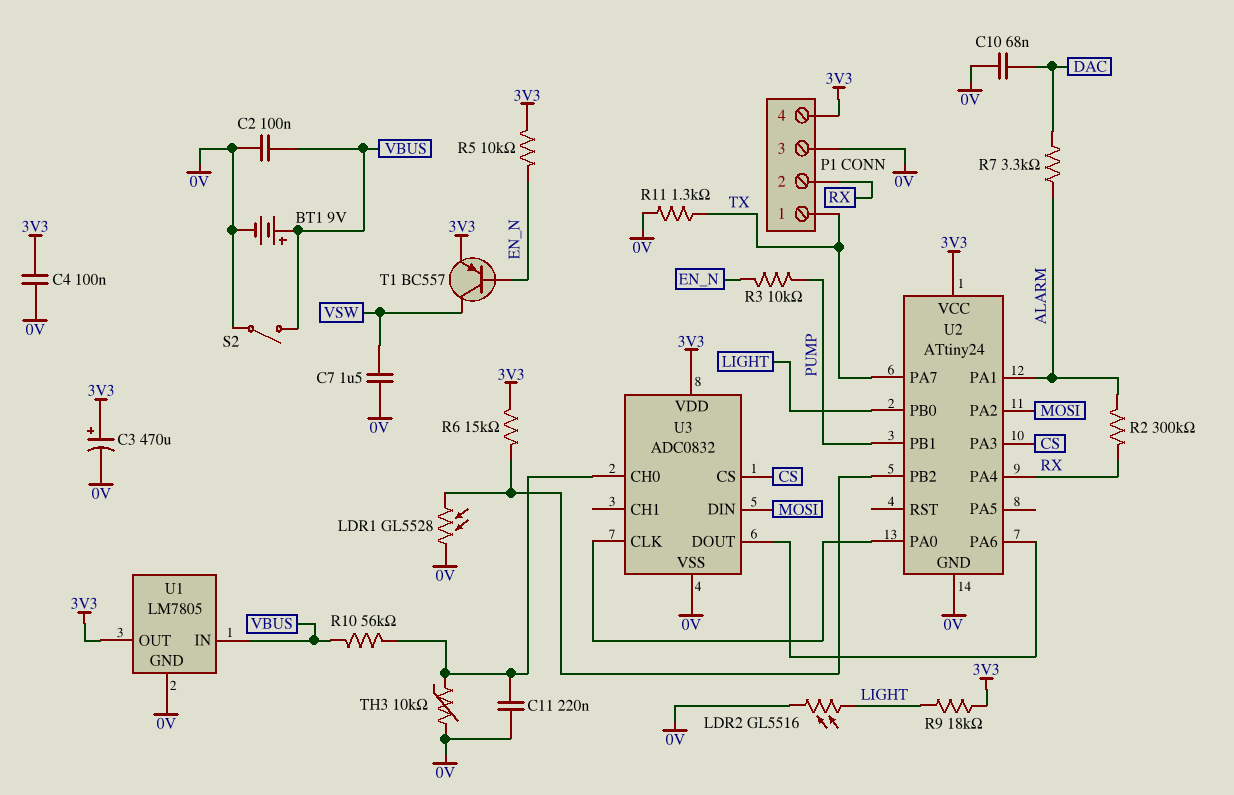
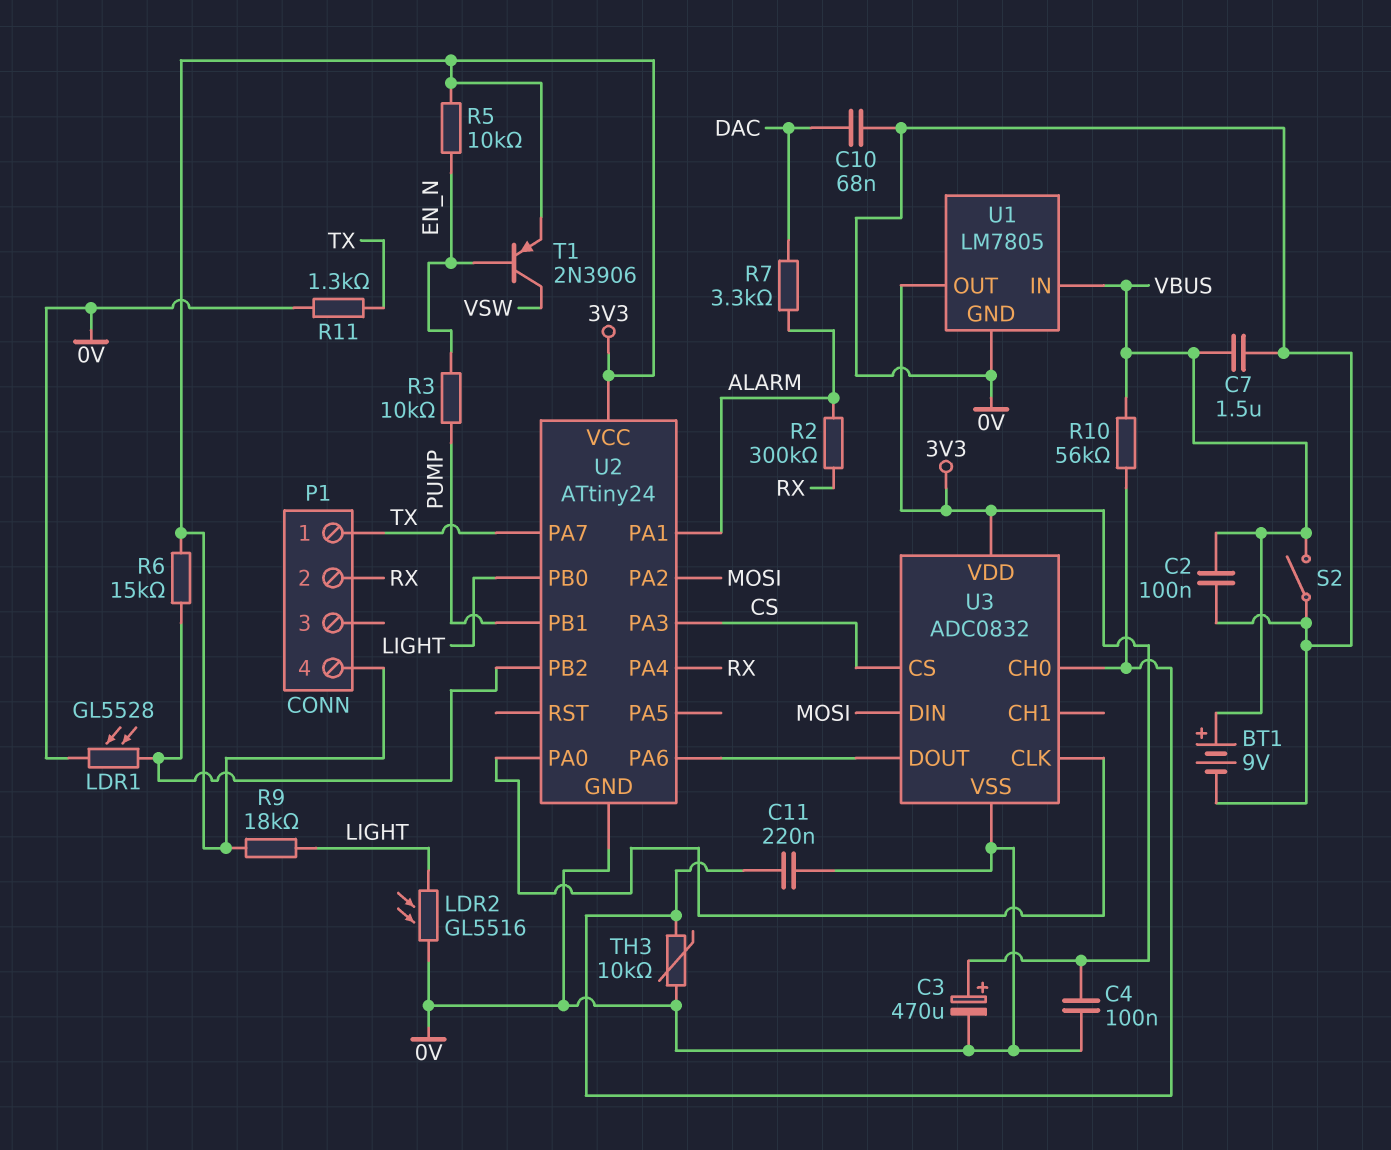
C7: 1.5uF (0V, VSW) -> 1.5uF (0V, VBUS)
P1 pin 3: 0V -> none
T1: PNP BC557 (B EN_N, C VSW, E 3V3) -> PNP 2N3906 (B EN_N, C VSW, E 3V3)

